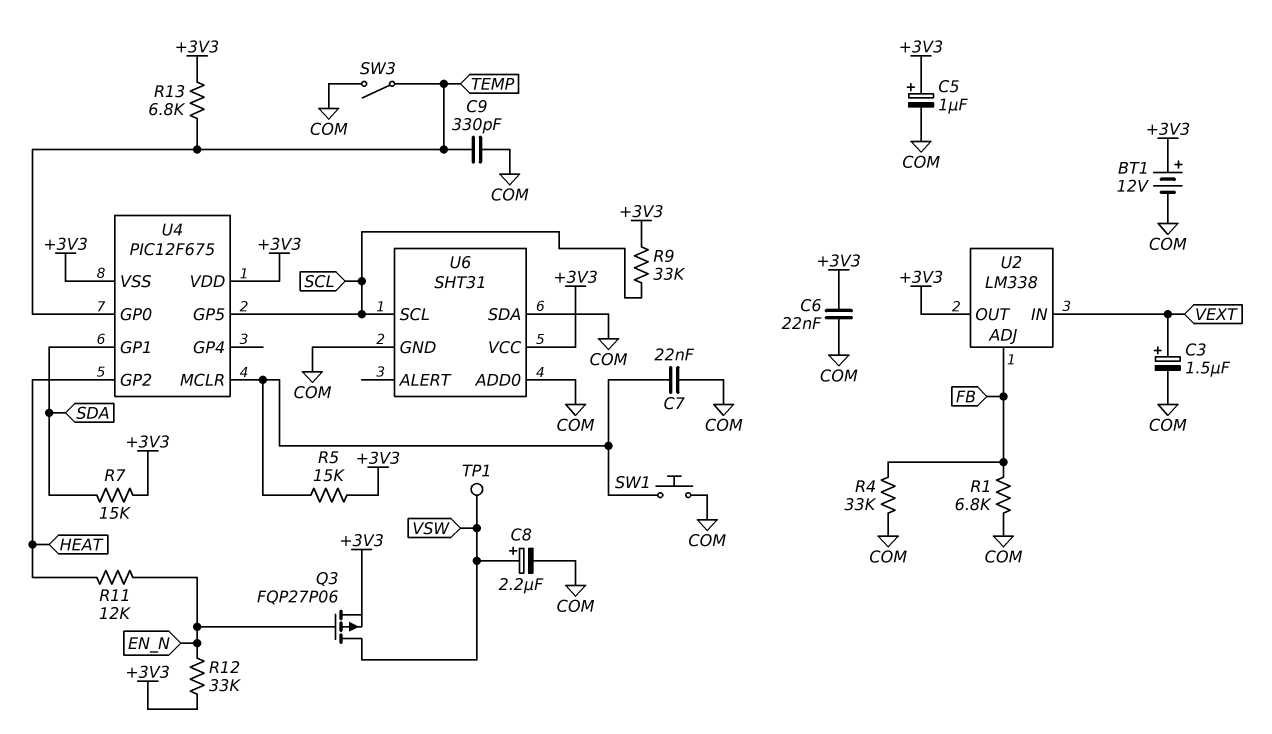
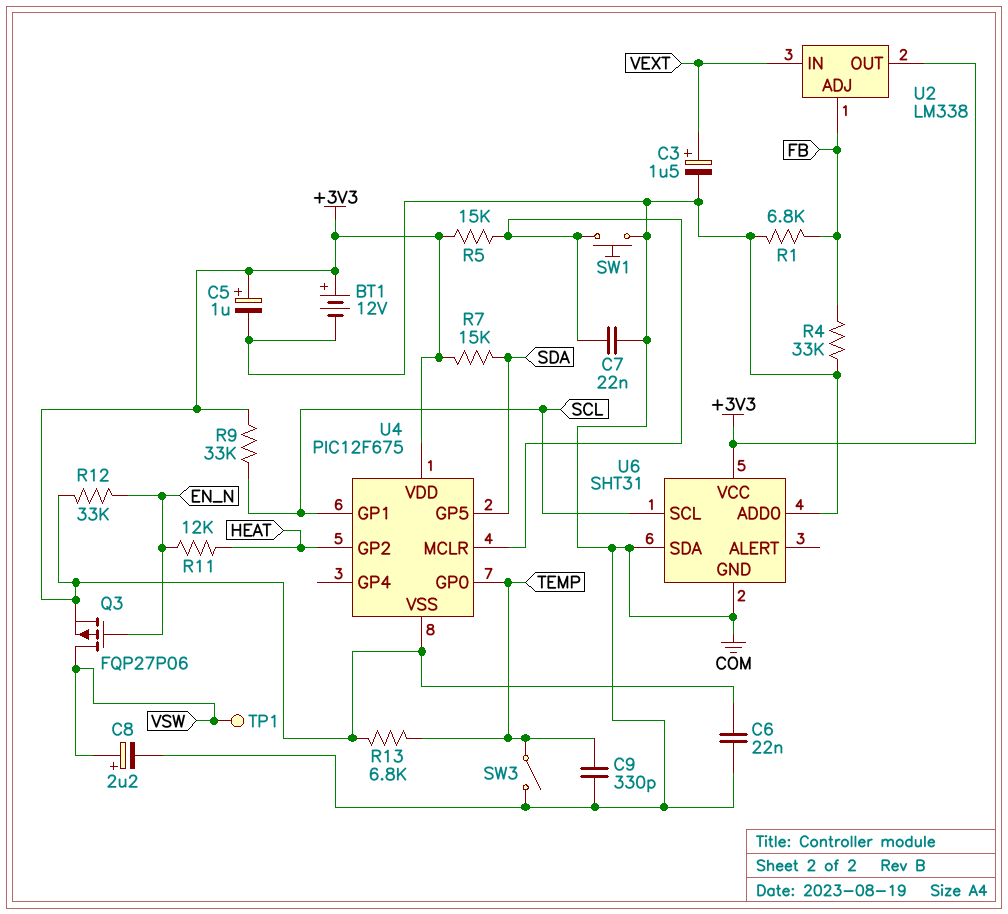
U4 pin GP1: SDA -> SCL
U4 pin GP5: SCL -> SDA

